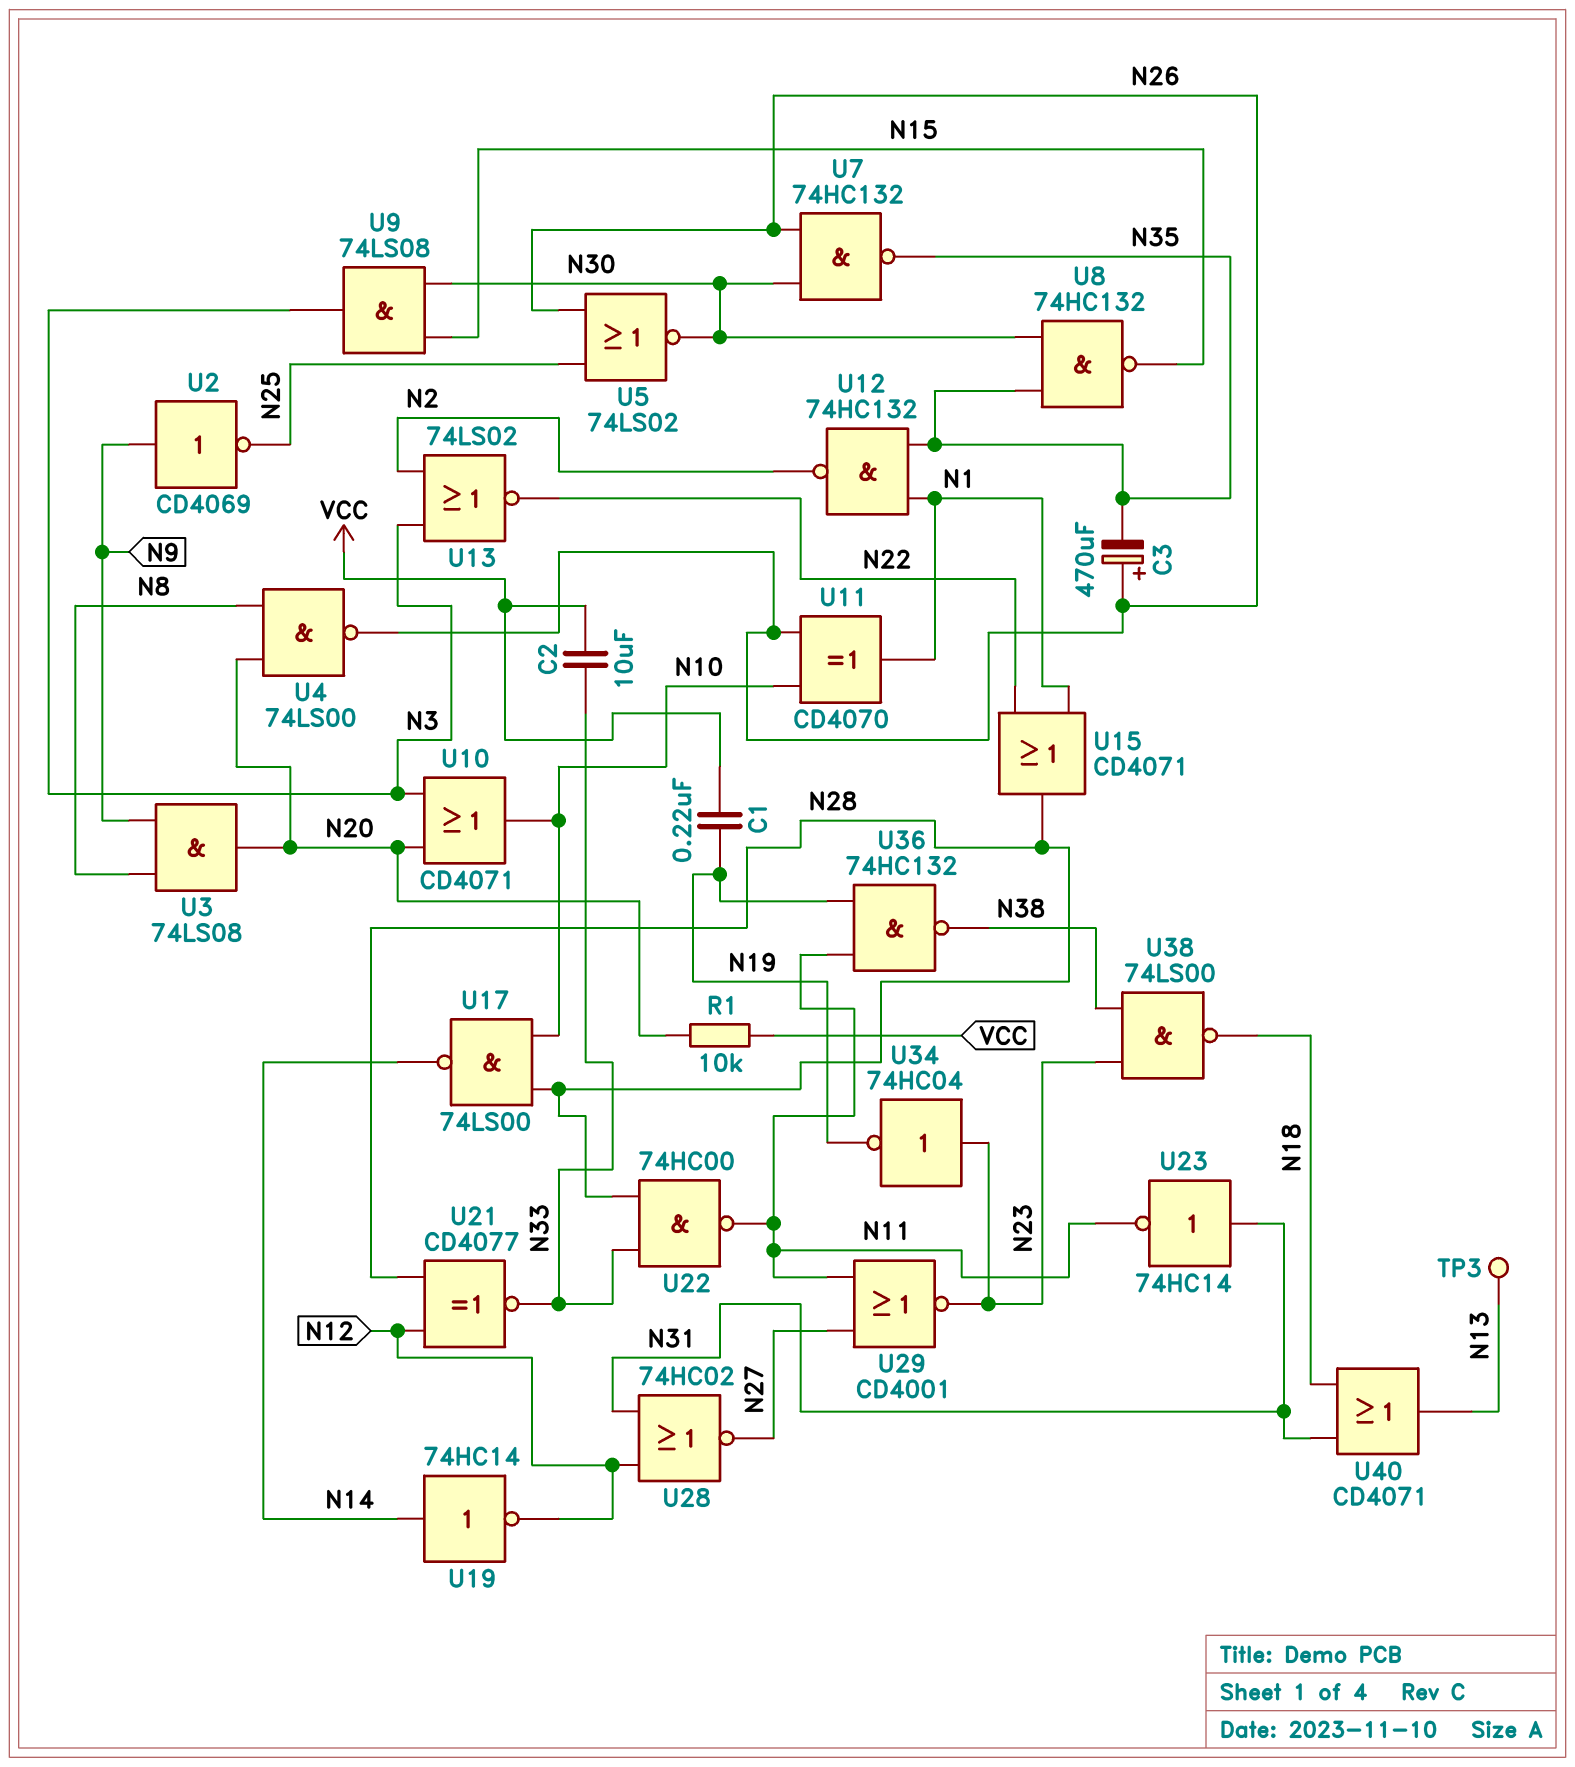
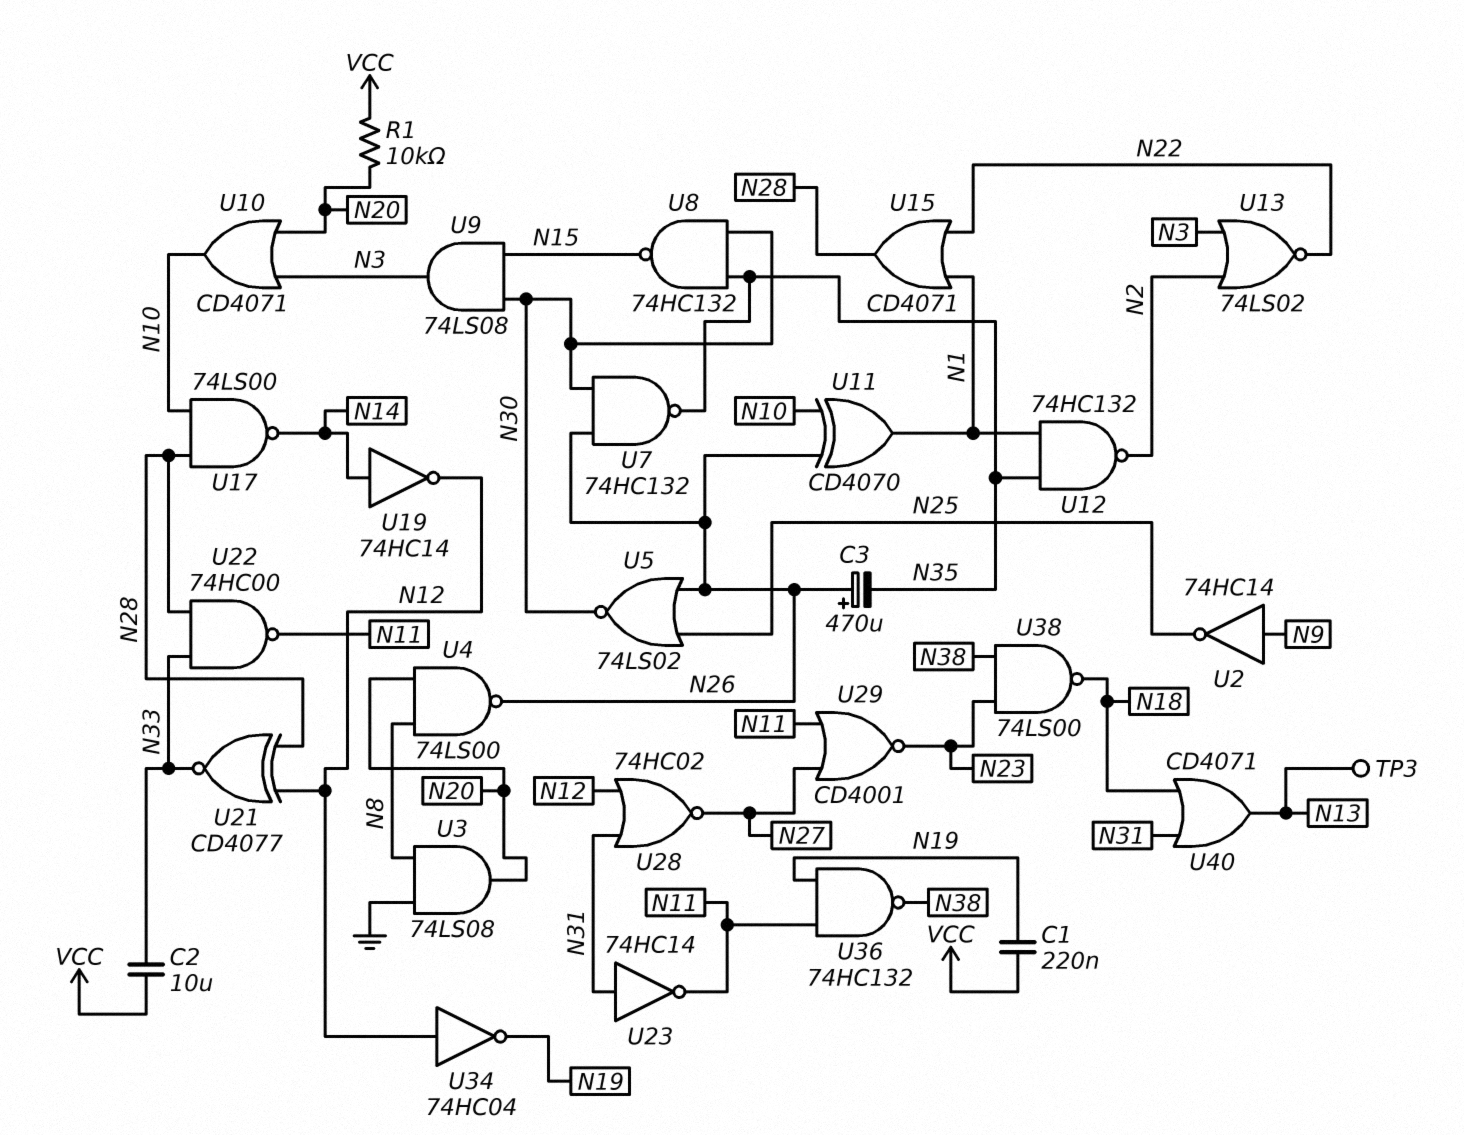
U2: NOT CD4069 (in N9, out N25) -> NOT 74HC14 (in N9, out N25)
U3: AND 74LS08 (in N8, in N9, out N20) -> AND 74LS08 (in GND, in N8, out N20)
U34: NOT 74HC04 (in N23, out N19) -> NOT 74HC04 (in N12, out N19)

